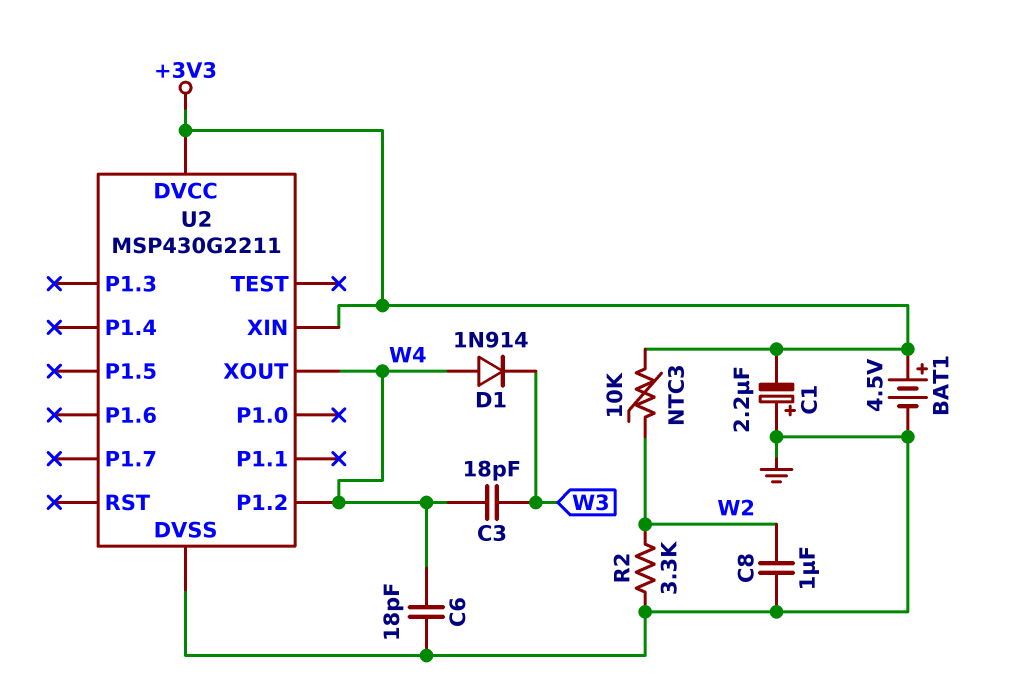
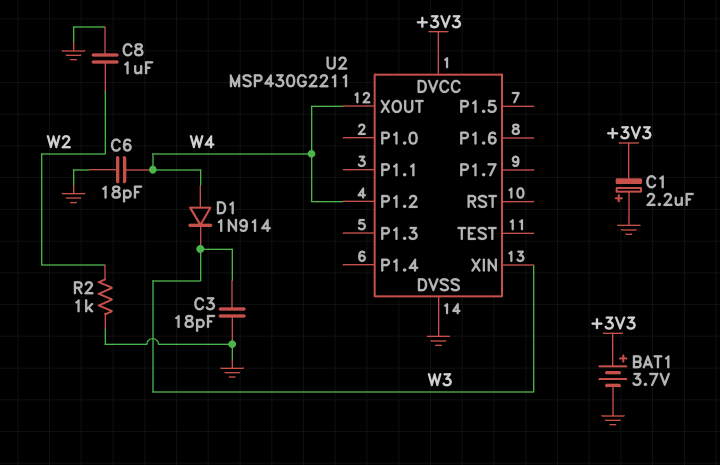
BAT1: 4.5V (plus +3V3, minus GND) -> 3.7V (plus +3V3, minus GND)
C3: 18pF (W3, W4) -> 18pF (GND, W3)
NTC3: 10k (+3V3, W2) -> none
R2: 3.3k (GND, W2) -> 1k (GND, W2)
U2 pin XIN: +3V3 -> W3

